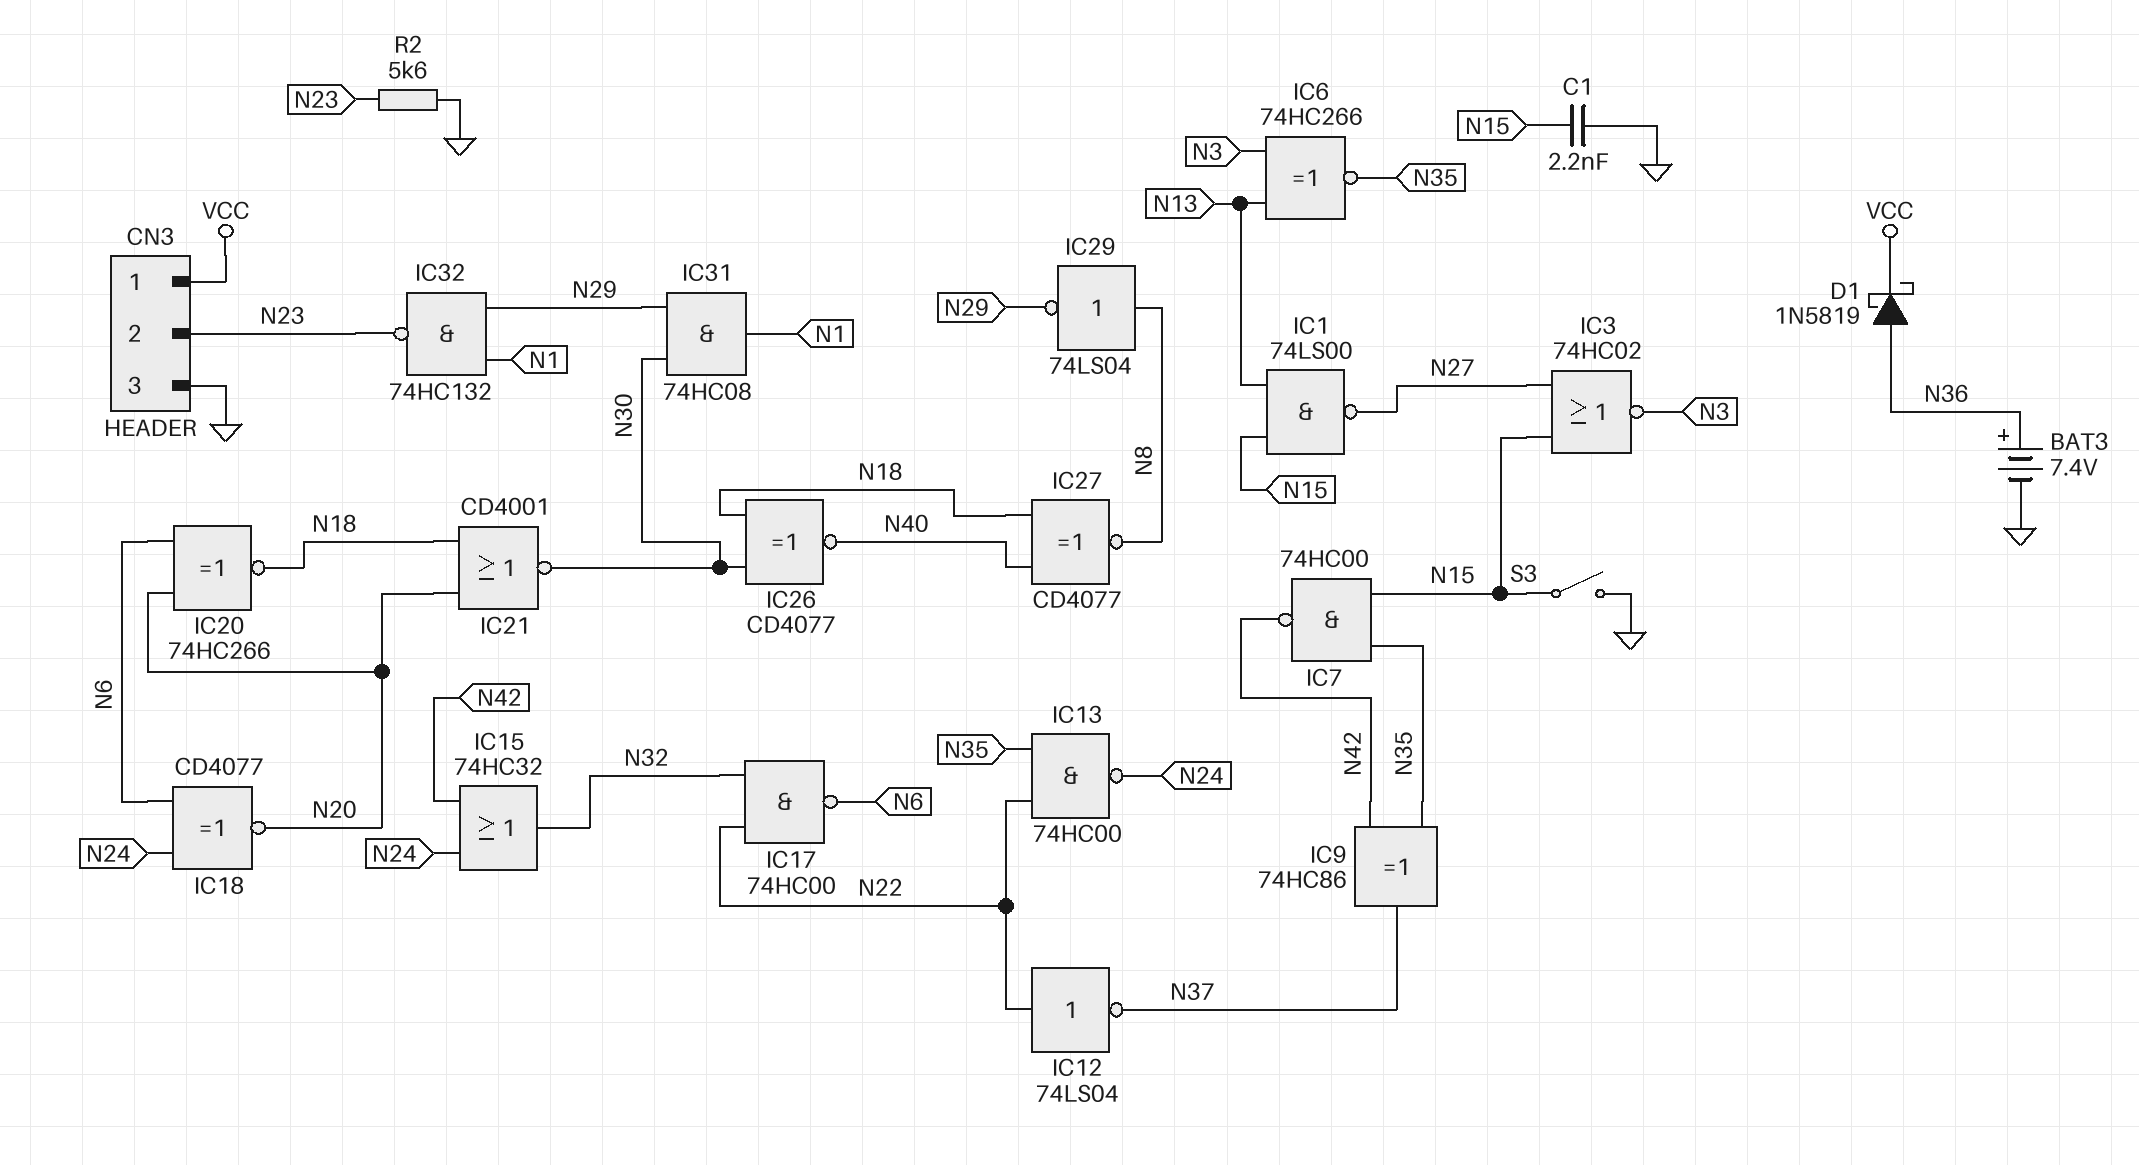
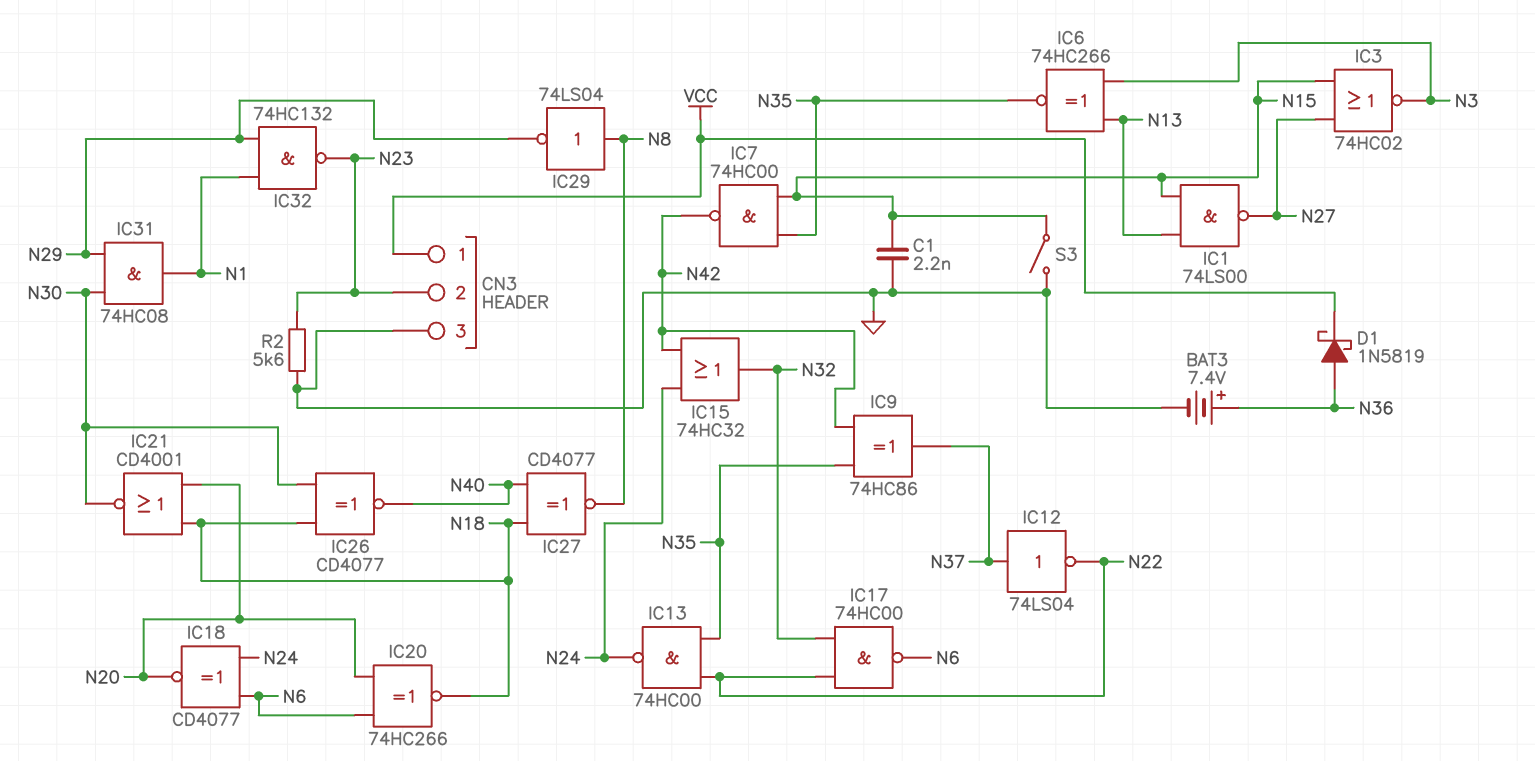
IC12: NOT 74LS04 (in N22, out N37) -> NOT 74LS04 (in N37, out N22)

